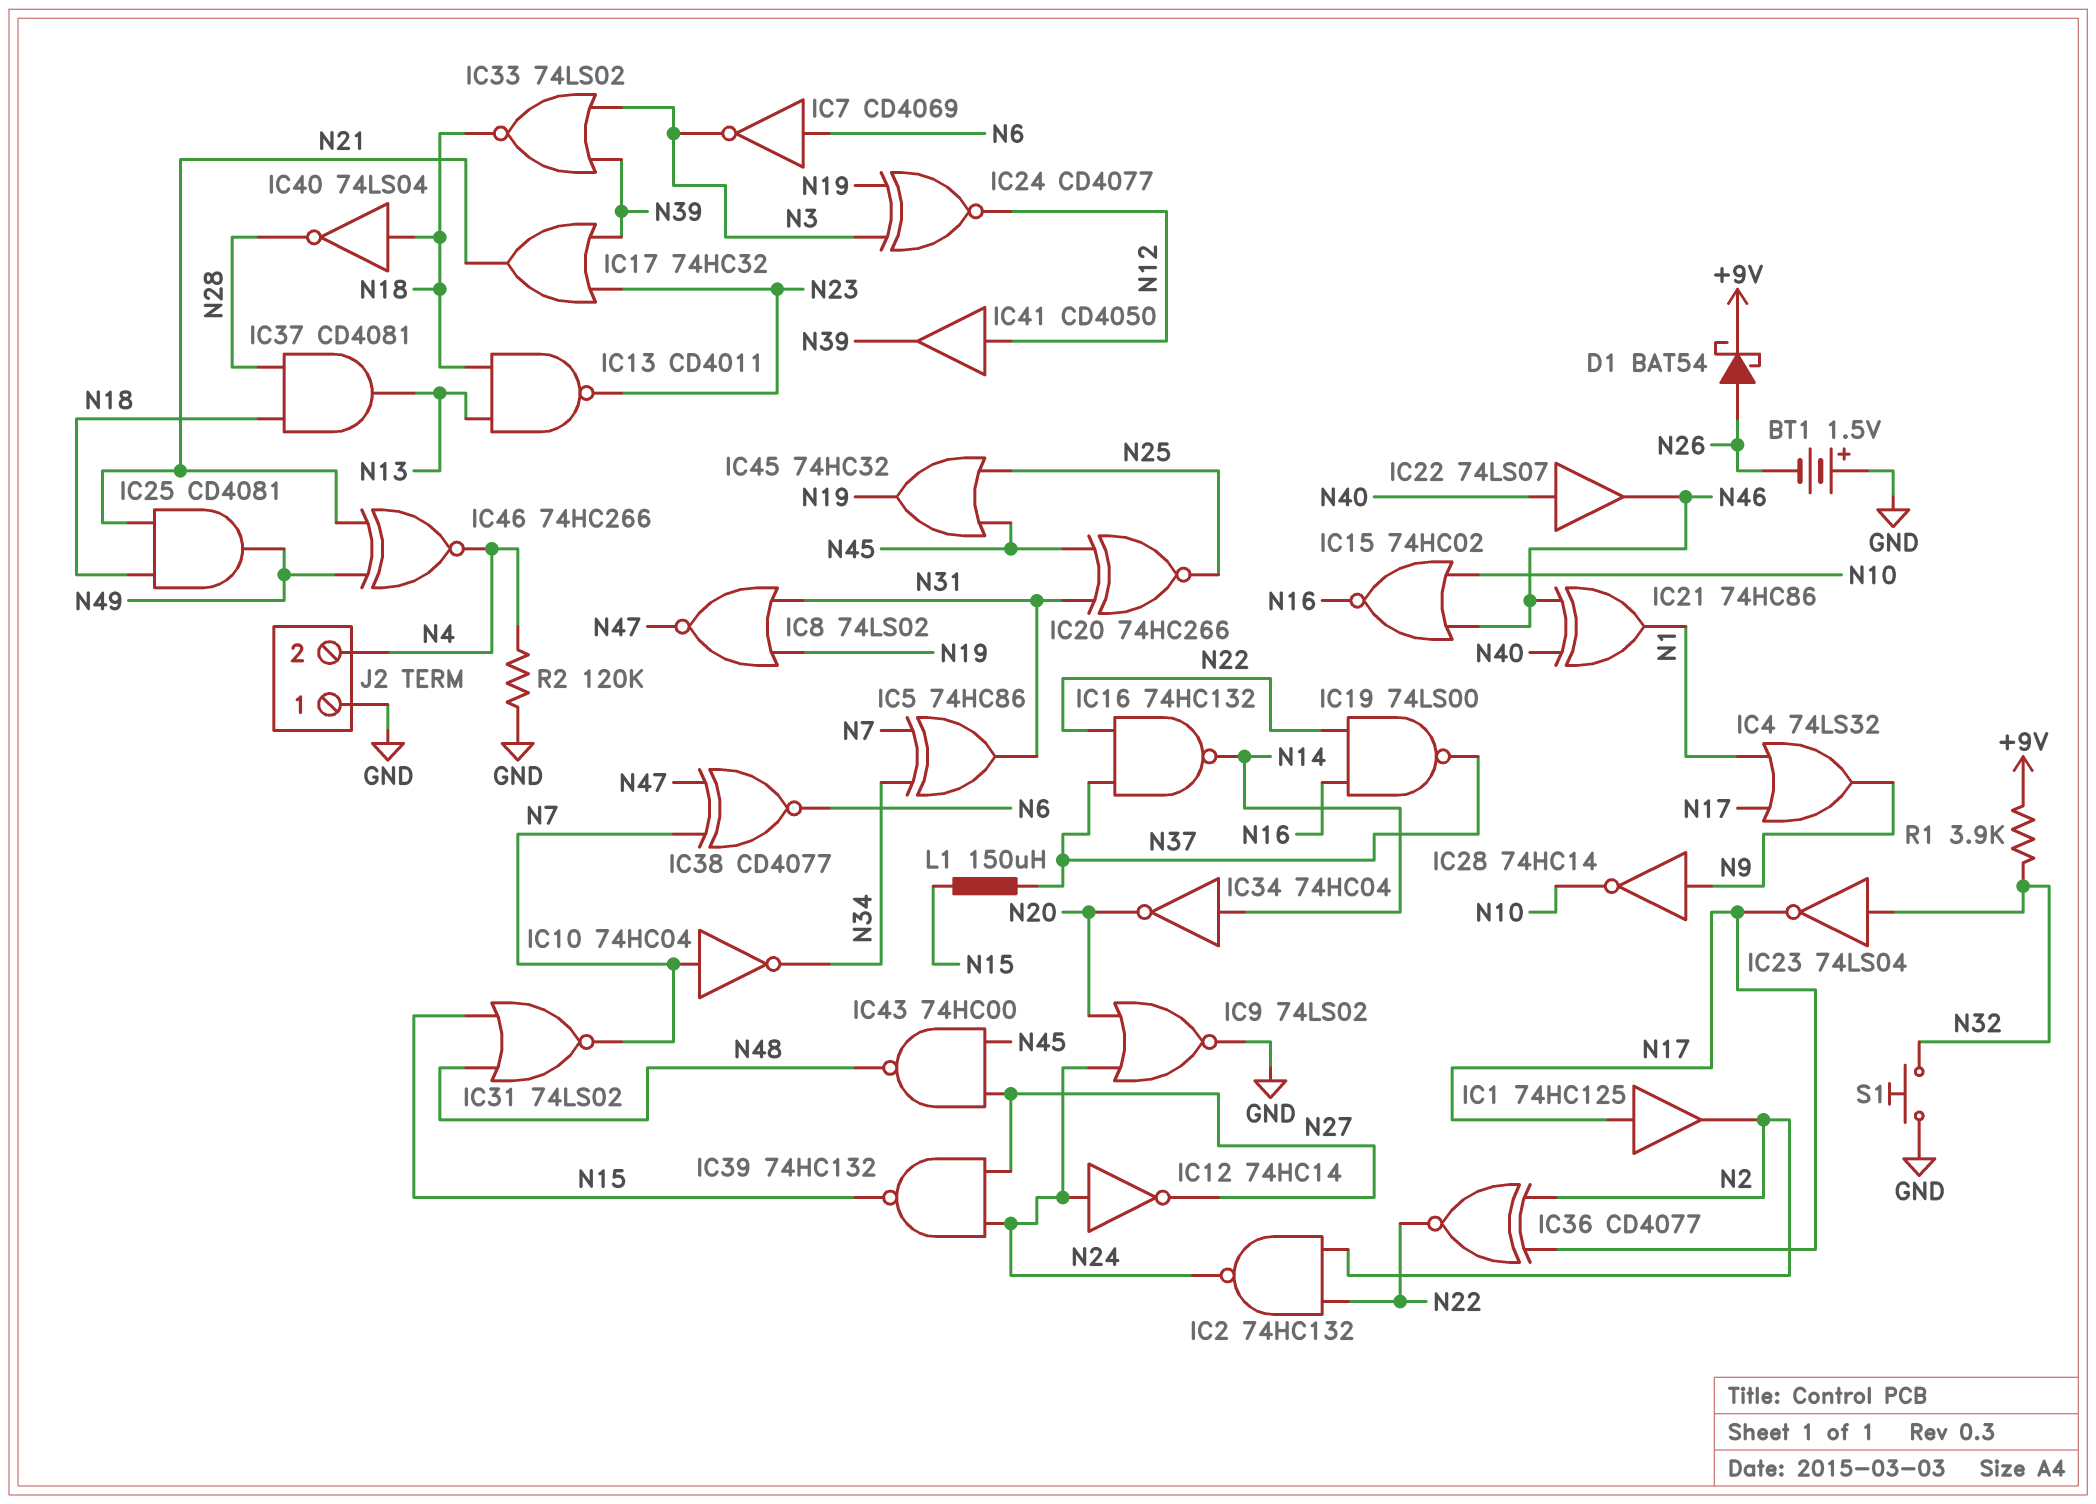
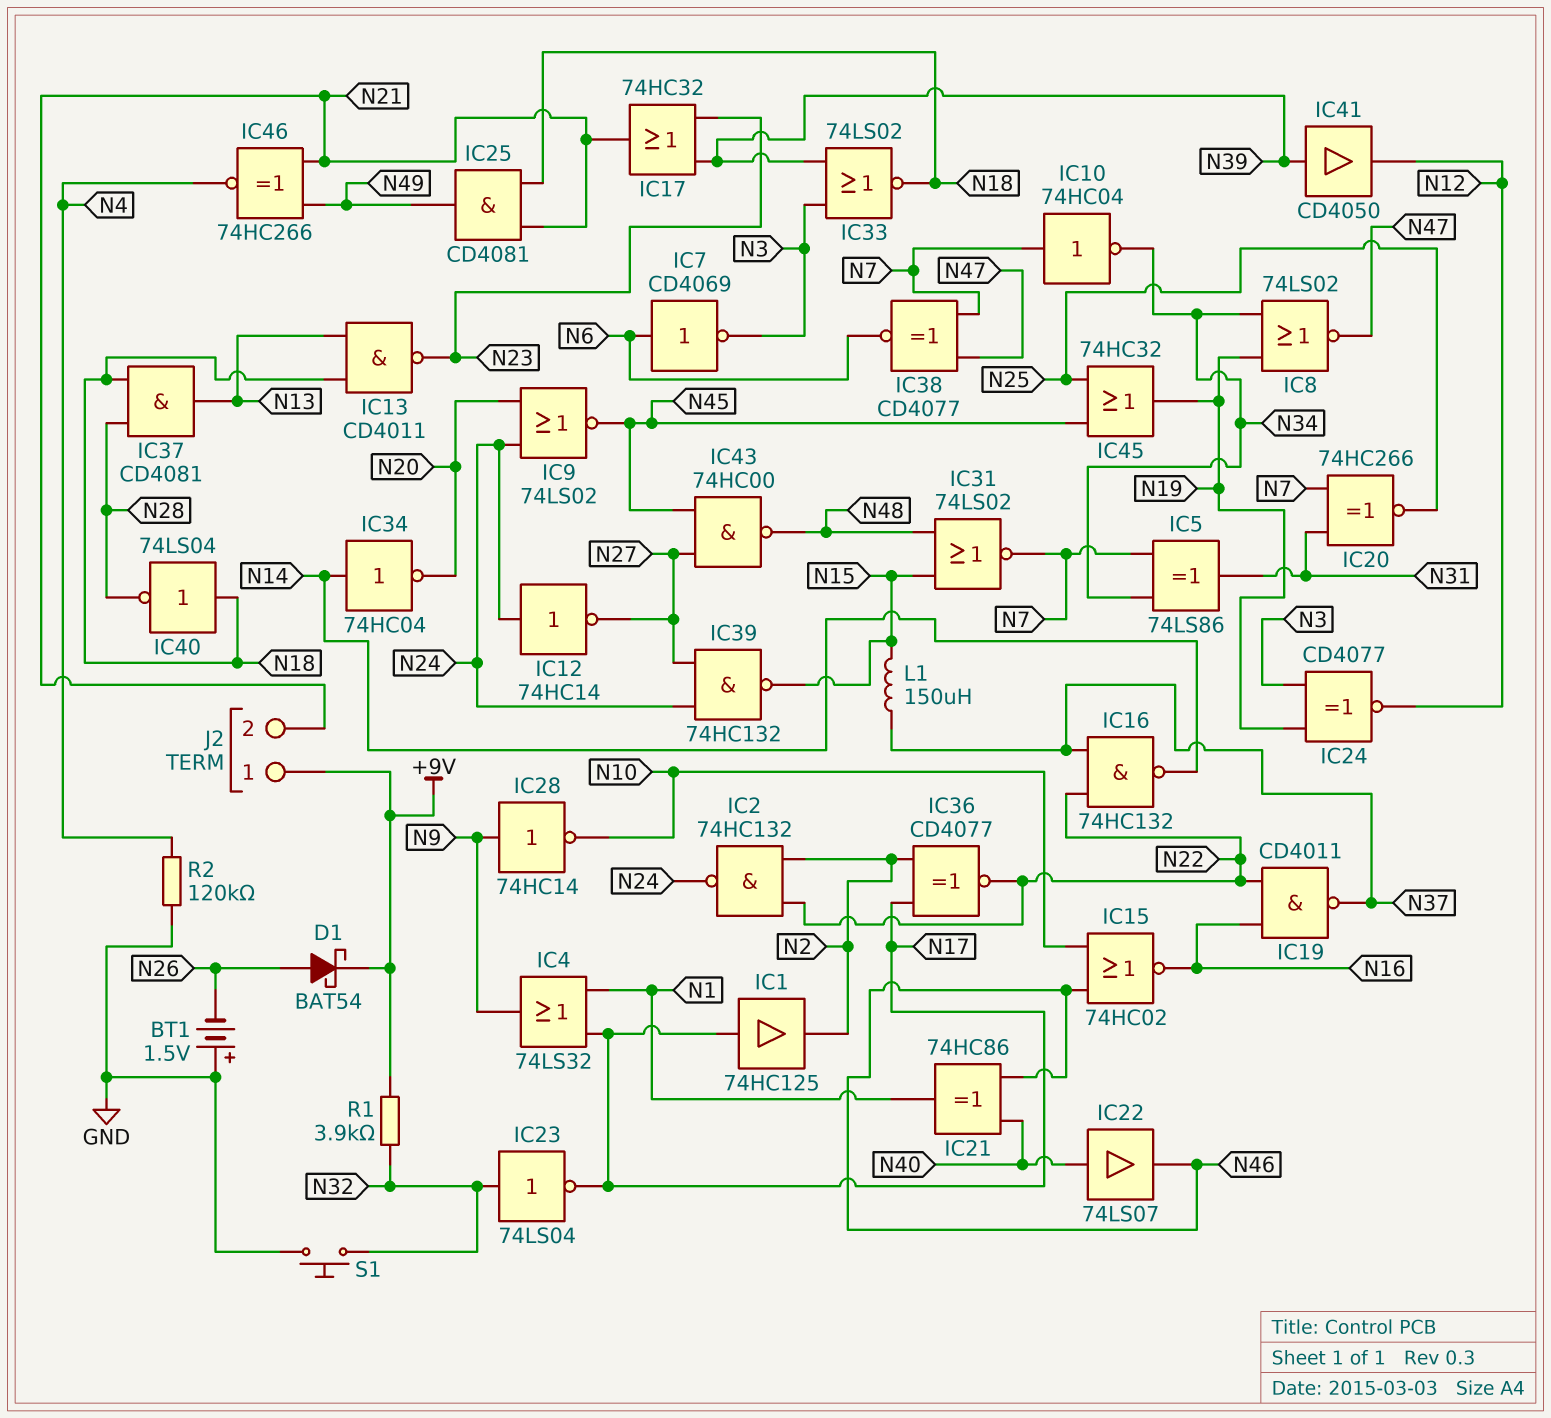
IC5: XOR 74HC86 (in N7, in N34, out N31) -> XOR 74LS86 (in N7, in N34, out N31)
IC8: NOR 74LS02 (in N19, in N31, out N47) -> NOR 74LS02 (in N19, in N34, out N47)
IC9: NOR 74LS02 (in N20, in N24, out GND) -> NOR 74LS02 (in N20, in N24, out N45)
IC19: NAND 74LS00 (in N16, in N22, out N37) -> NAND CD4011 (in N16, in N22, out N37)
IC20: XNOR 74HC266 (in N31, in N45, out N25) -> XNOR 74HC266 (in N7, in N31, out N25)
IC41: buffer CD4050 (in N12, out N39) -> buffer CD4050 (in N39, out N12)
J2 pin 1: GND -> +9V
J2 pin 2: N4 -> N21

